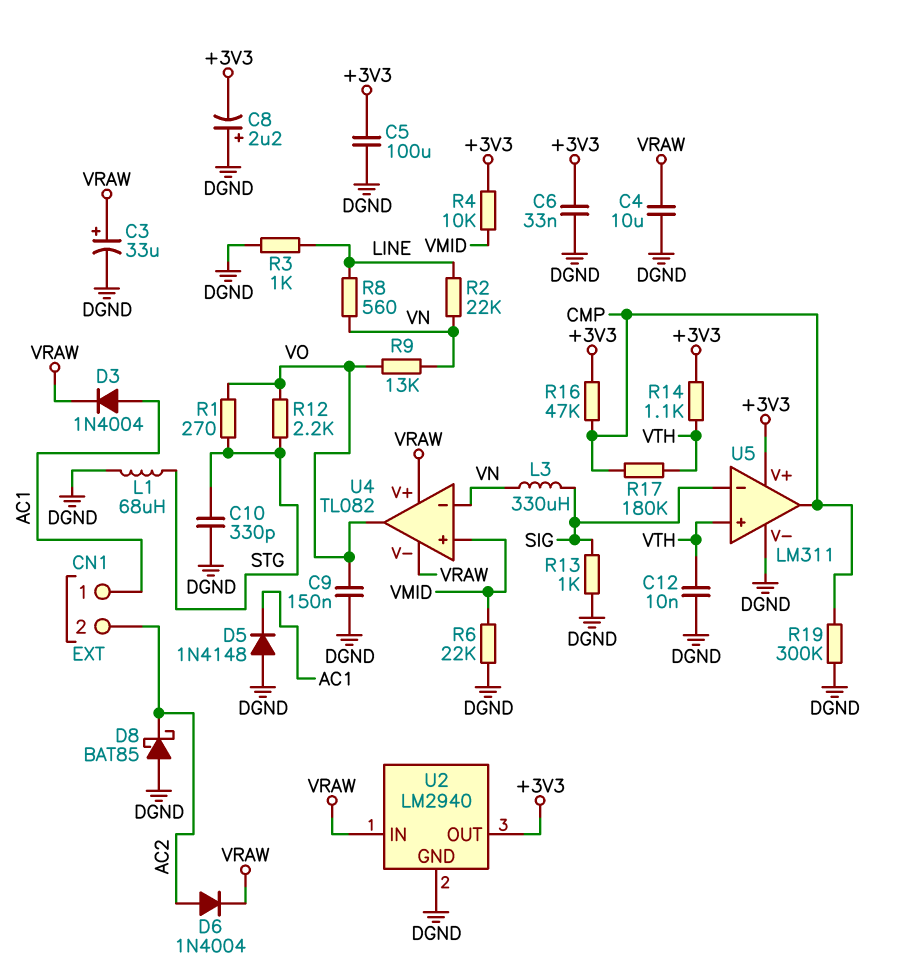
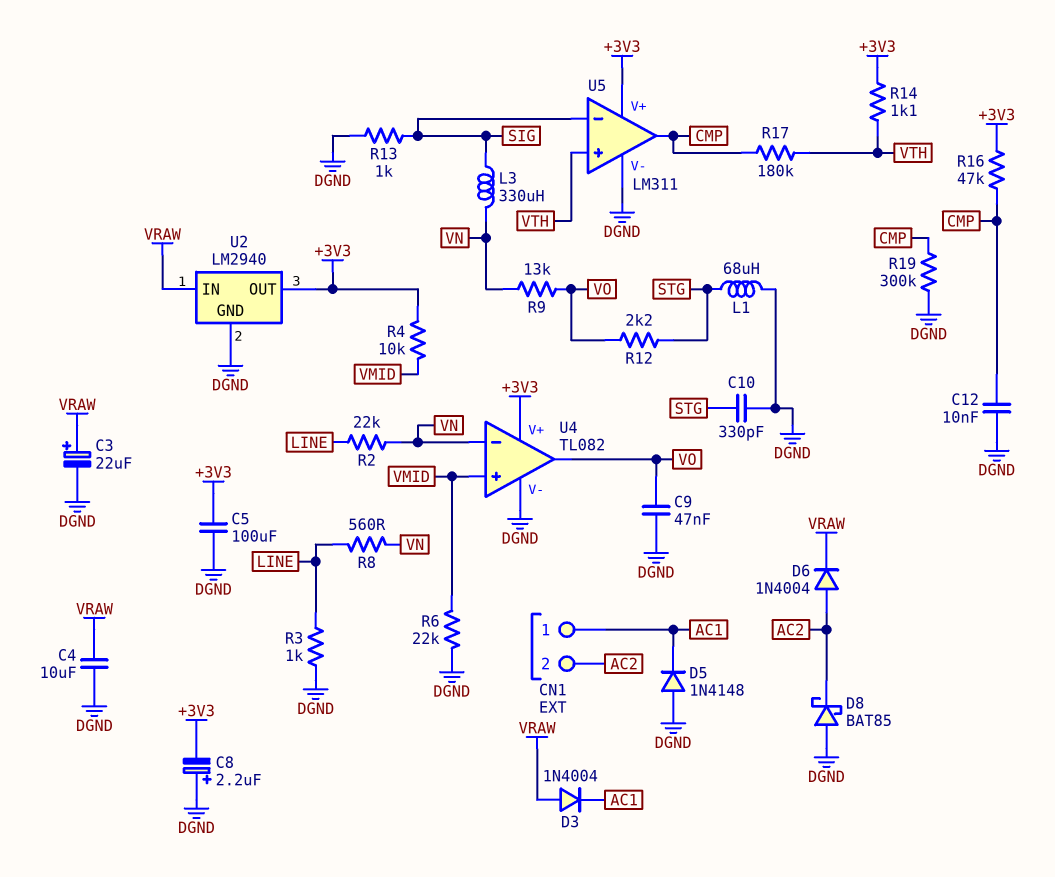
C3: 33uF (plus VRAW, minus DGND) -> 22uF (plus VRAW, minus DGND)
C6: 33nF (+3V3, DGND) -> none
C9: 150nF (DGND, VO) -> 47nF (DGND, VO)
C12: 10nF (DGND, VTH) -> 10nF (CMP, DGND)
D3: diode 1N4004 (A AC1, K VRAW) -> diode 1N4004 (A VRAW, K AC1)
R1: 270 (STG, VO) -> none
U4 pin V+: VRAW -> +3V3
U4 pin V-: VRAW -> DGND

